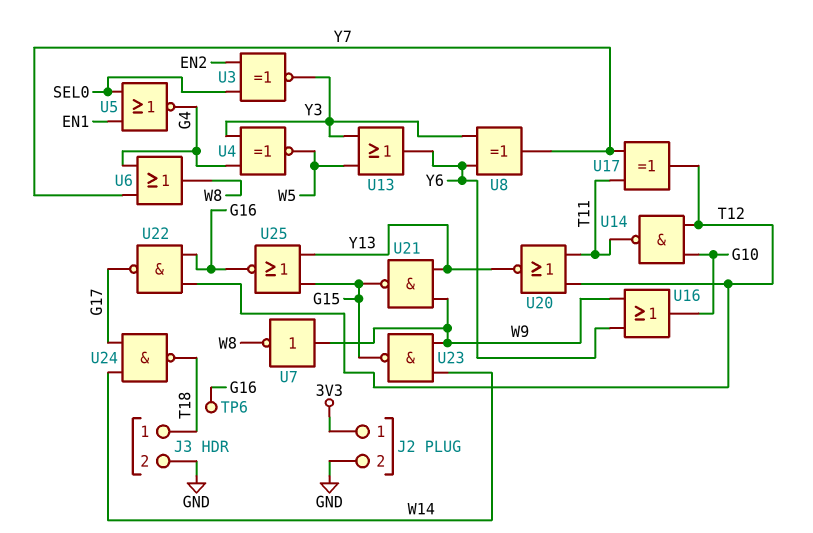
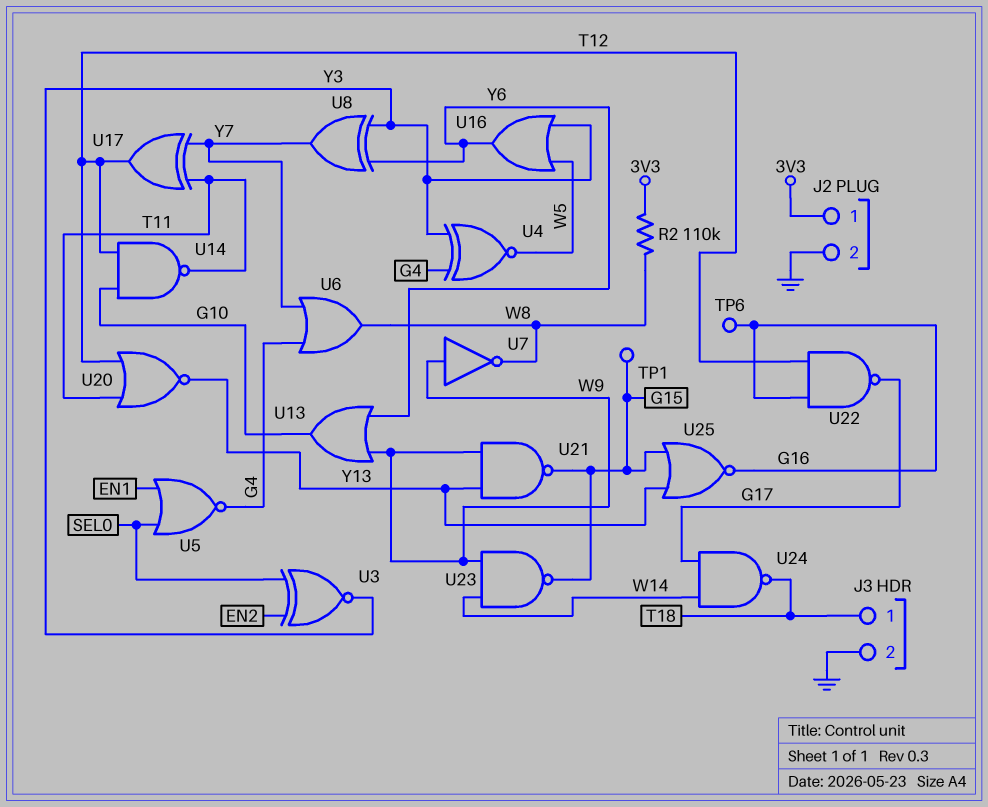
R2: none -> 110k (3V3, W8)
TP1: none -> test point (G15)
U13: OR (in W5, in Y3, out Y6) -> OR (in W9, in Y6, out G10)
U16: OR (in W9, in Y6, out G10) -> OR (in W5, in Y3, out Y6)

